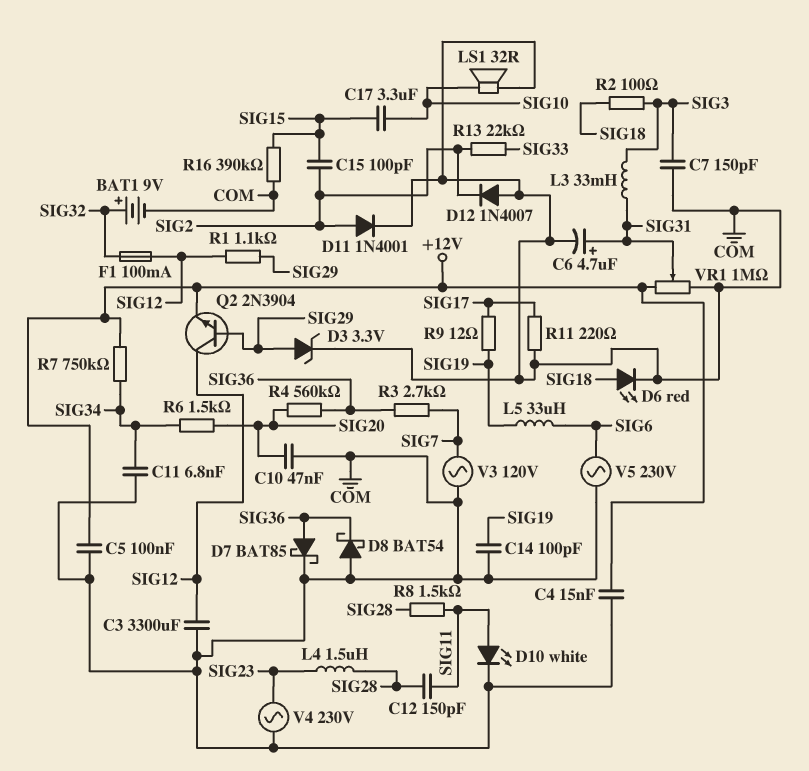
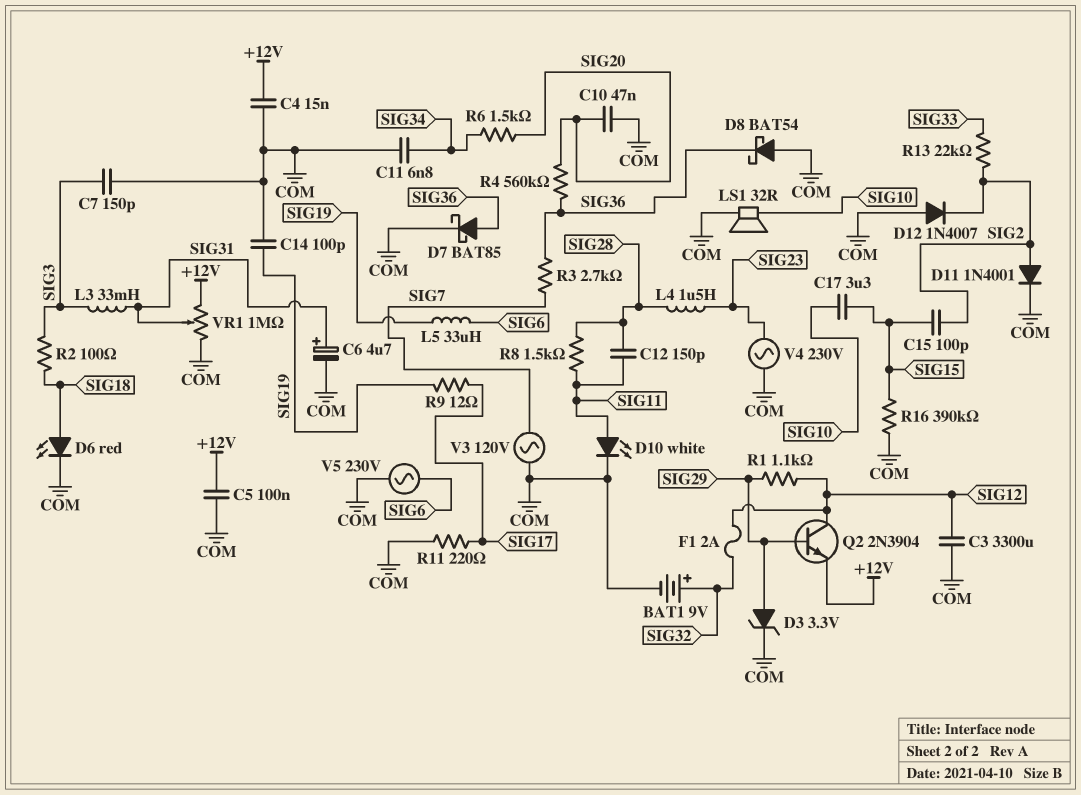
F1: 100mA (SIG12, SIG32) -> 2A (SIG12, SIG32)
R7: 750k (+12V, SIG34) -> none

